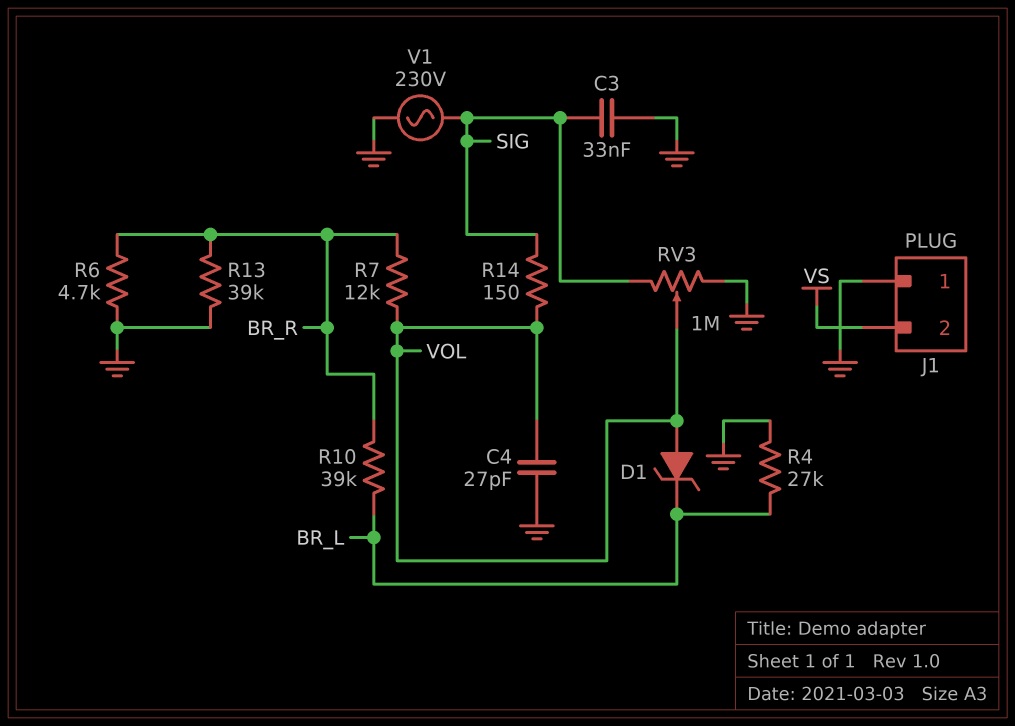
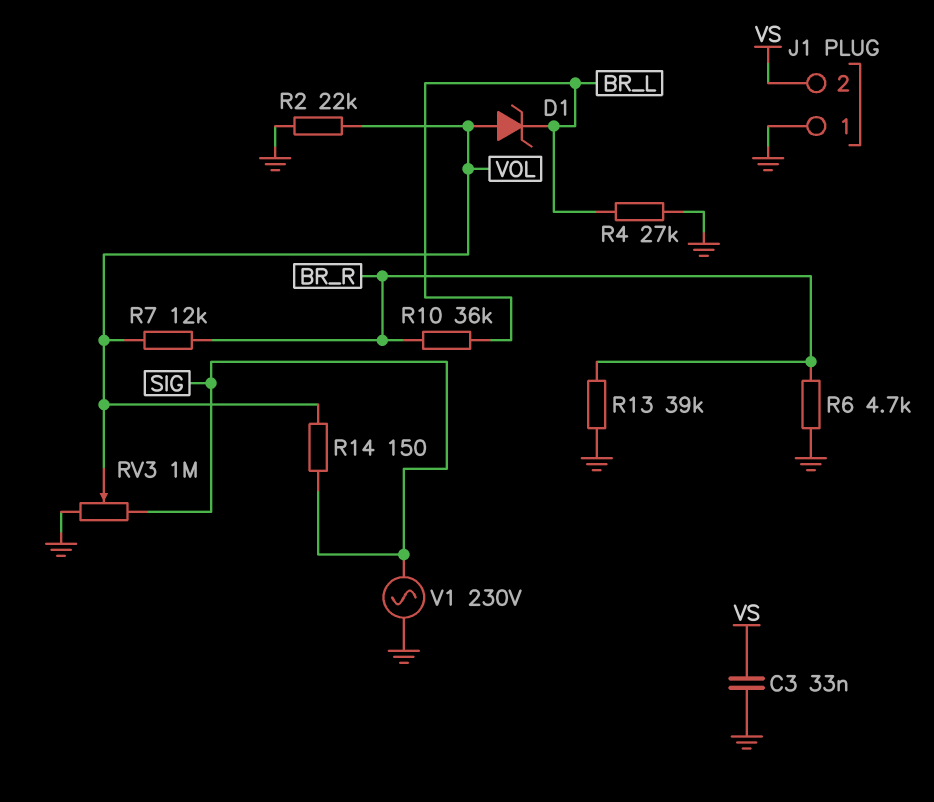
C3: 33nF (GND, SIG) -> 33nF (GND, VS)
C4: 27pF (GND, VOL) -> none
R2: none -> 22k (GND, VOL)
R10: 39k (BR_L, BR_R) -> 36k (BR_L, BR_R)

